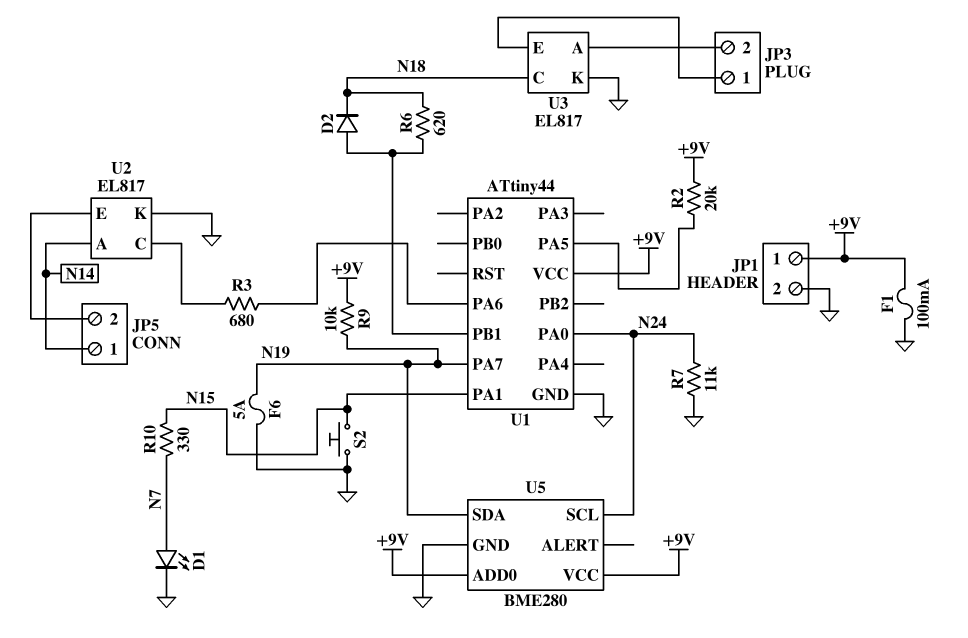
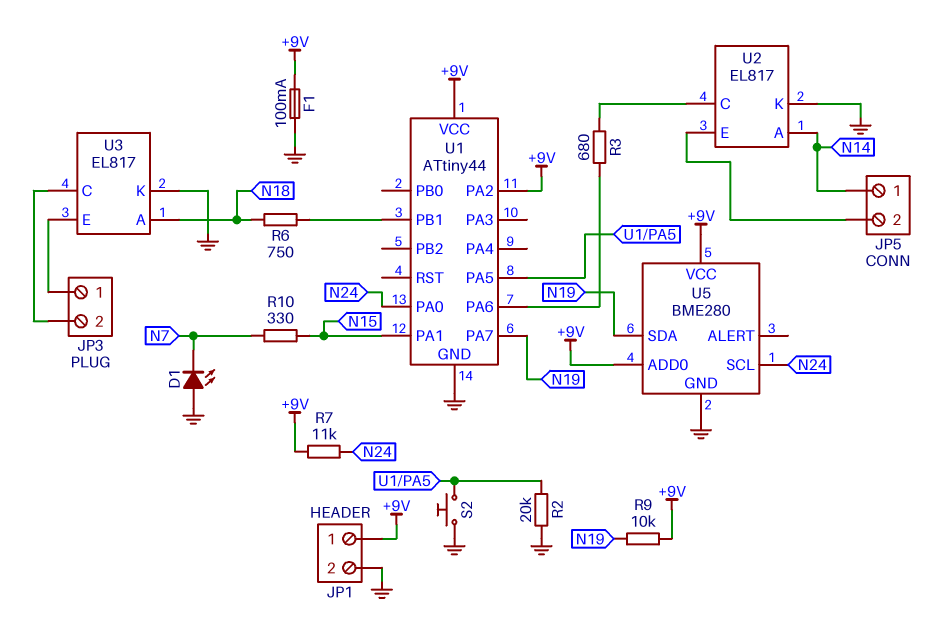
D1: LED (A N7, K GND) -> LED (A GND, K N7)
D2: diode (A U1/PB1, K N18) -> none
F6: 5A (GND, N19) -> none
R2: 20k (+9V, U1/PA5) -> 20k (GND, U1/PA5)
R6: 620 (N18, U1/PB1) -> 750 (N18, U1/PB1)
R7: 11k (GND, N24) -> 11k (+9V, N24)
S2: button (GND, N15) -> button (GND, U1/PA5)
U1 pin PA2: none -> +9V
U3 pin A: JP3/2 -> N18
U3 pin C: N18 -> JP3/2

